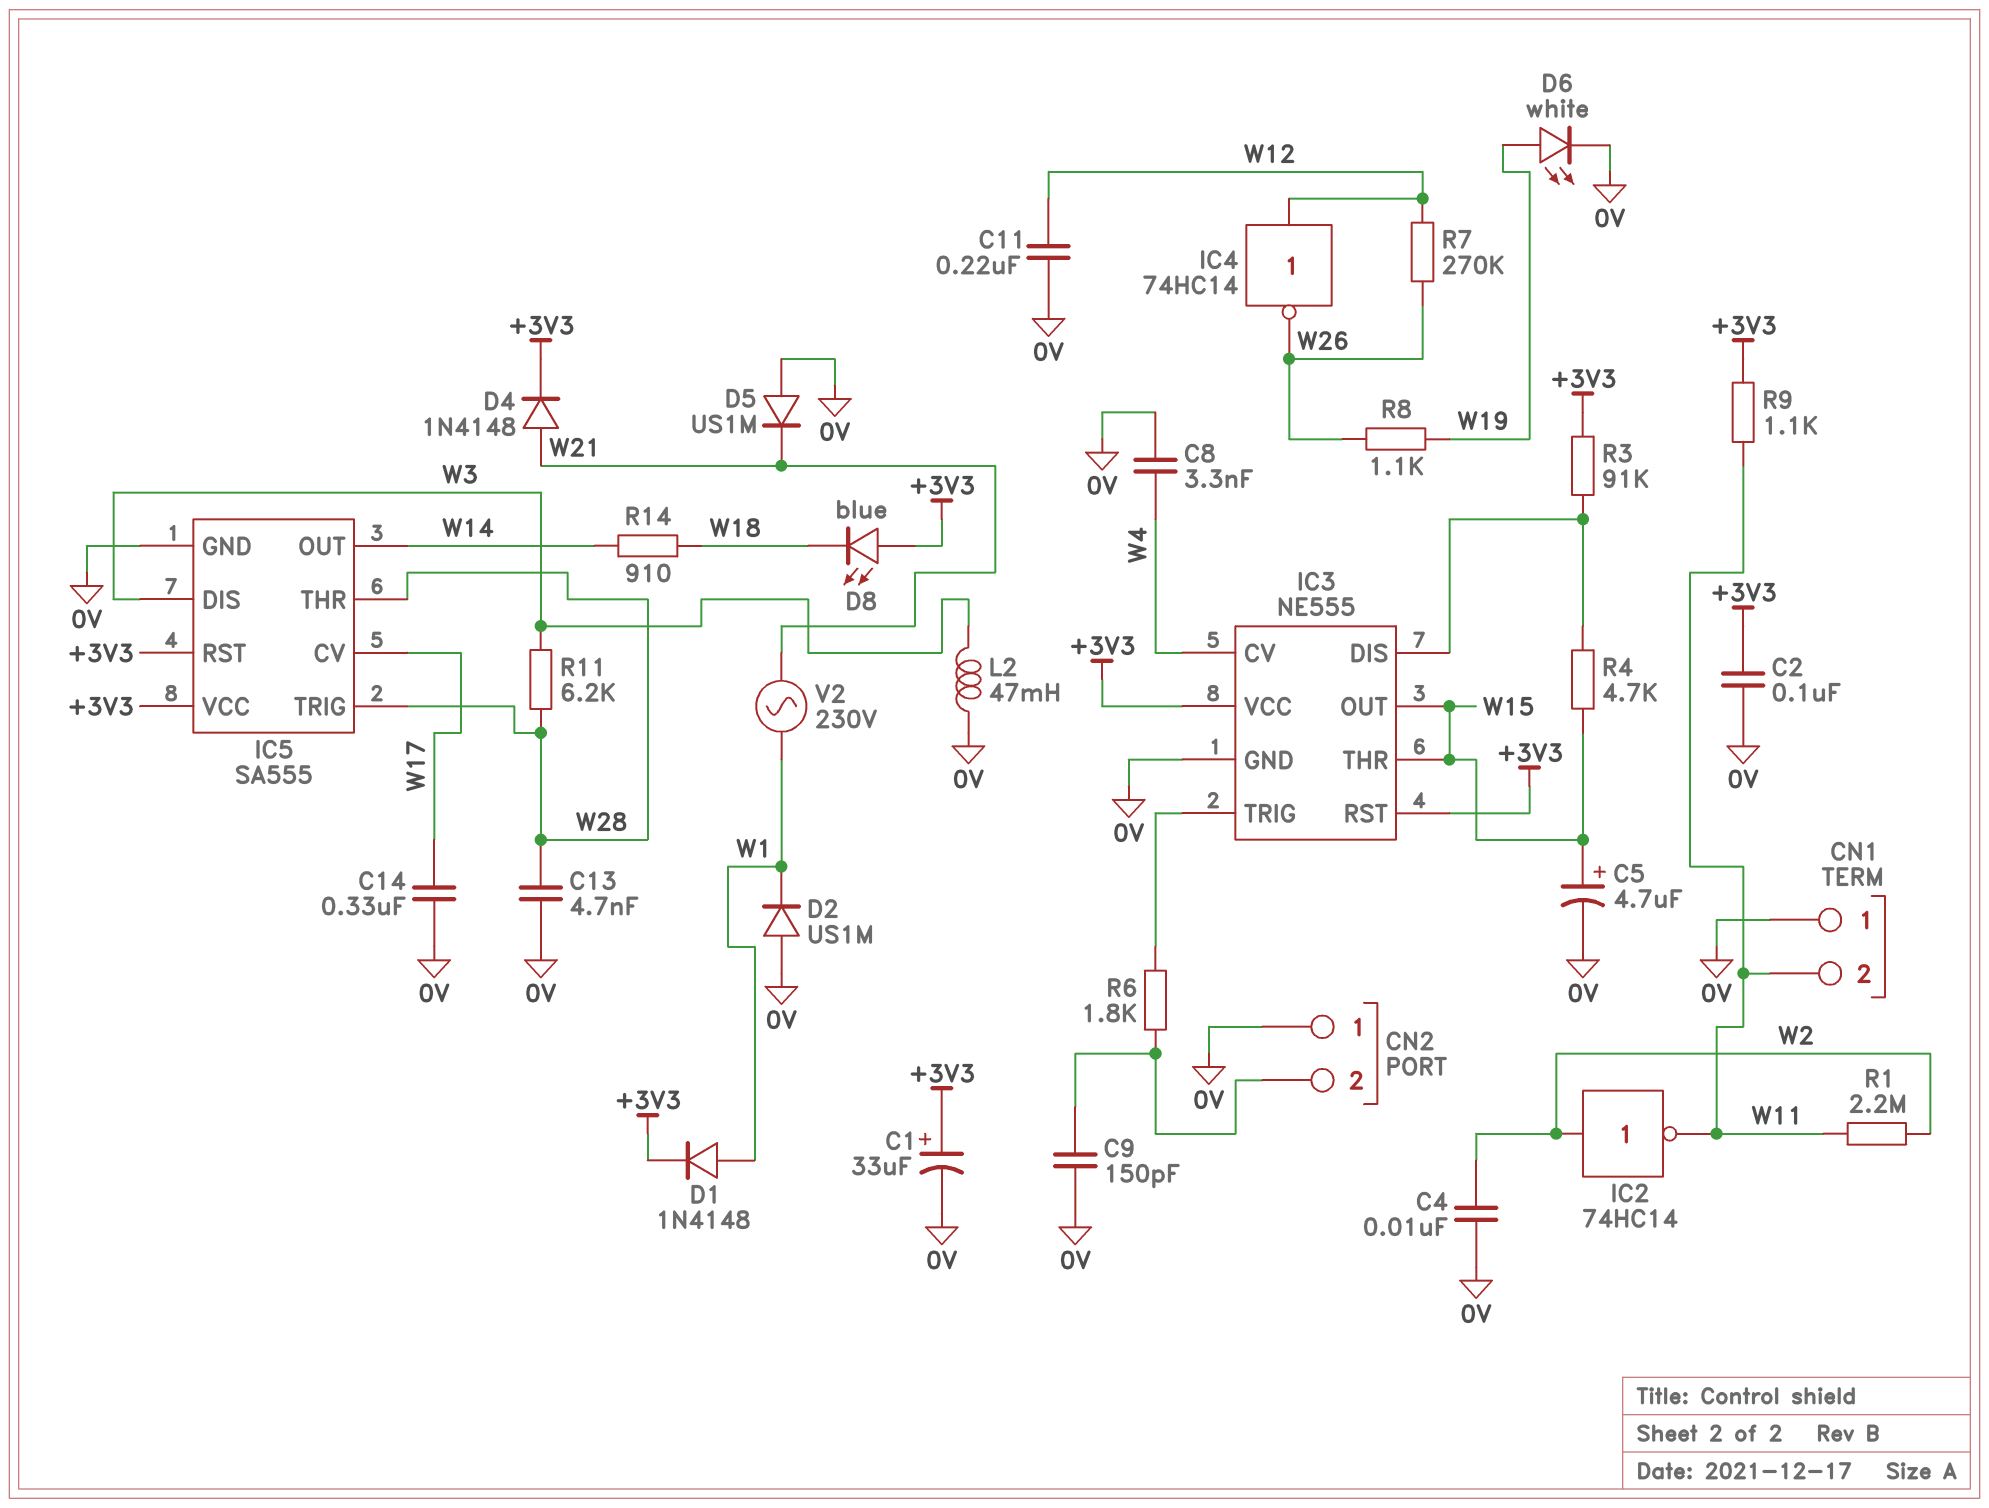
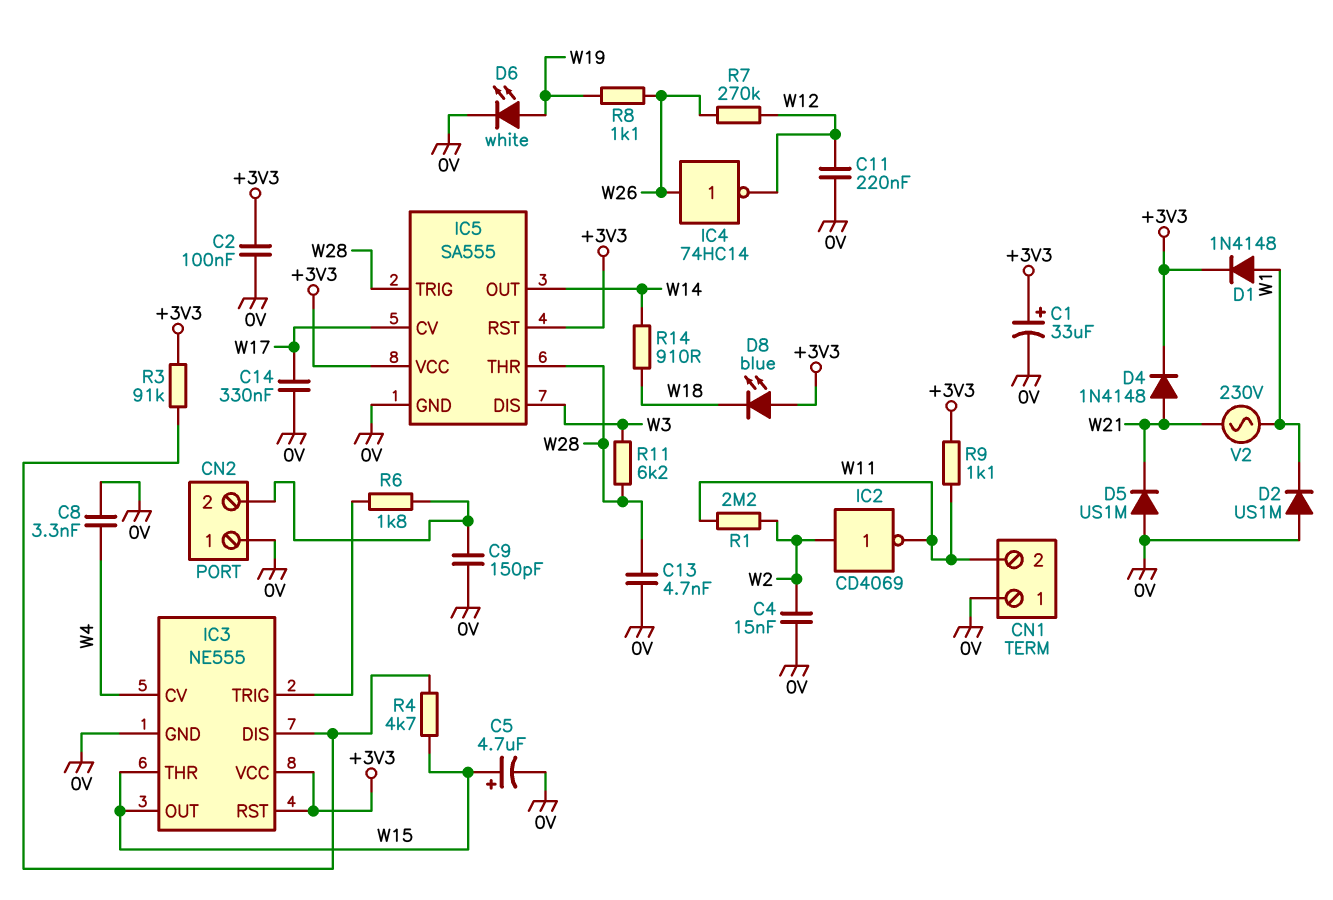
C4: 10nF (0V, W2) -> 15nF (0V, W2)
IC2: NOT 74HC14 (in W2, out W11) -> NOT CD4069 (in W2, out W11)
IC4: NOT 74HC14 (in W12, out W26) -> NOT 74HC14 (in W26, out W12)
L2: 47mH (0V, W3) -> none

